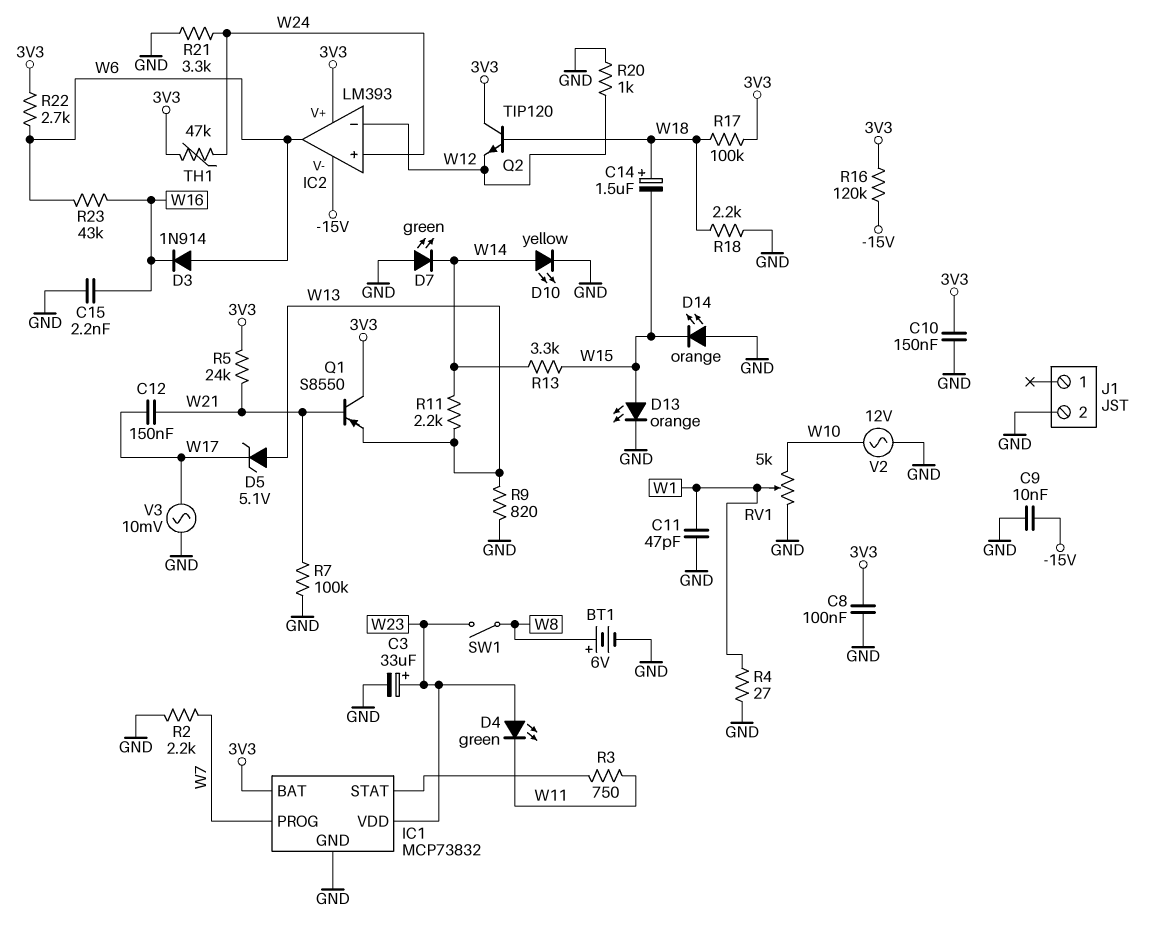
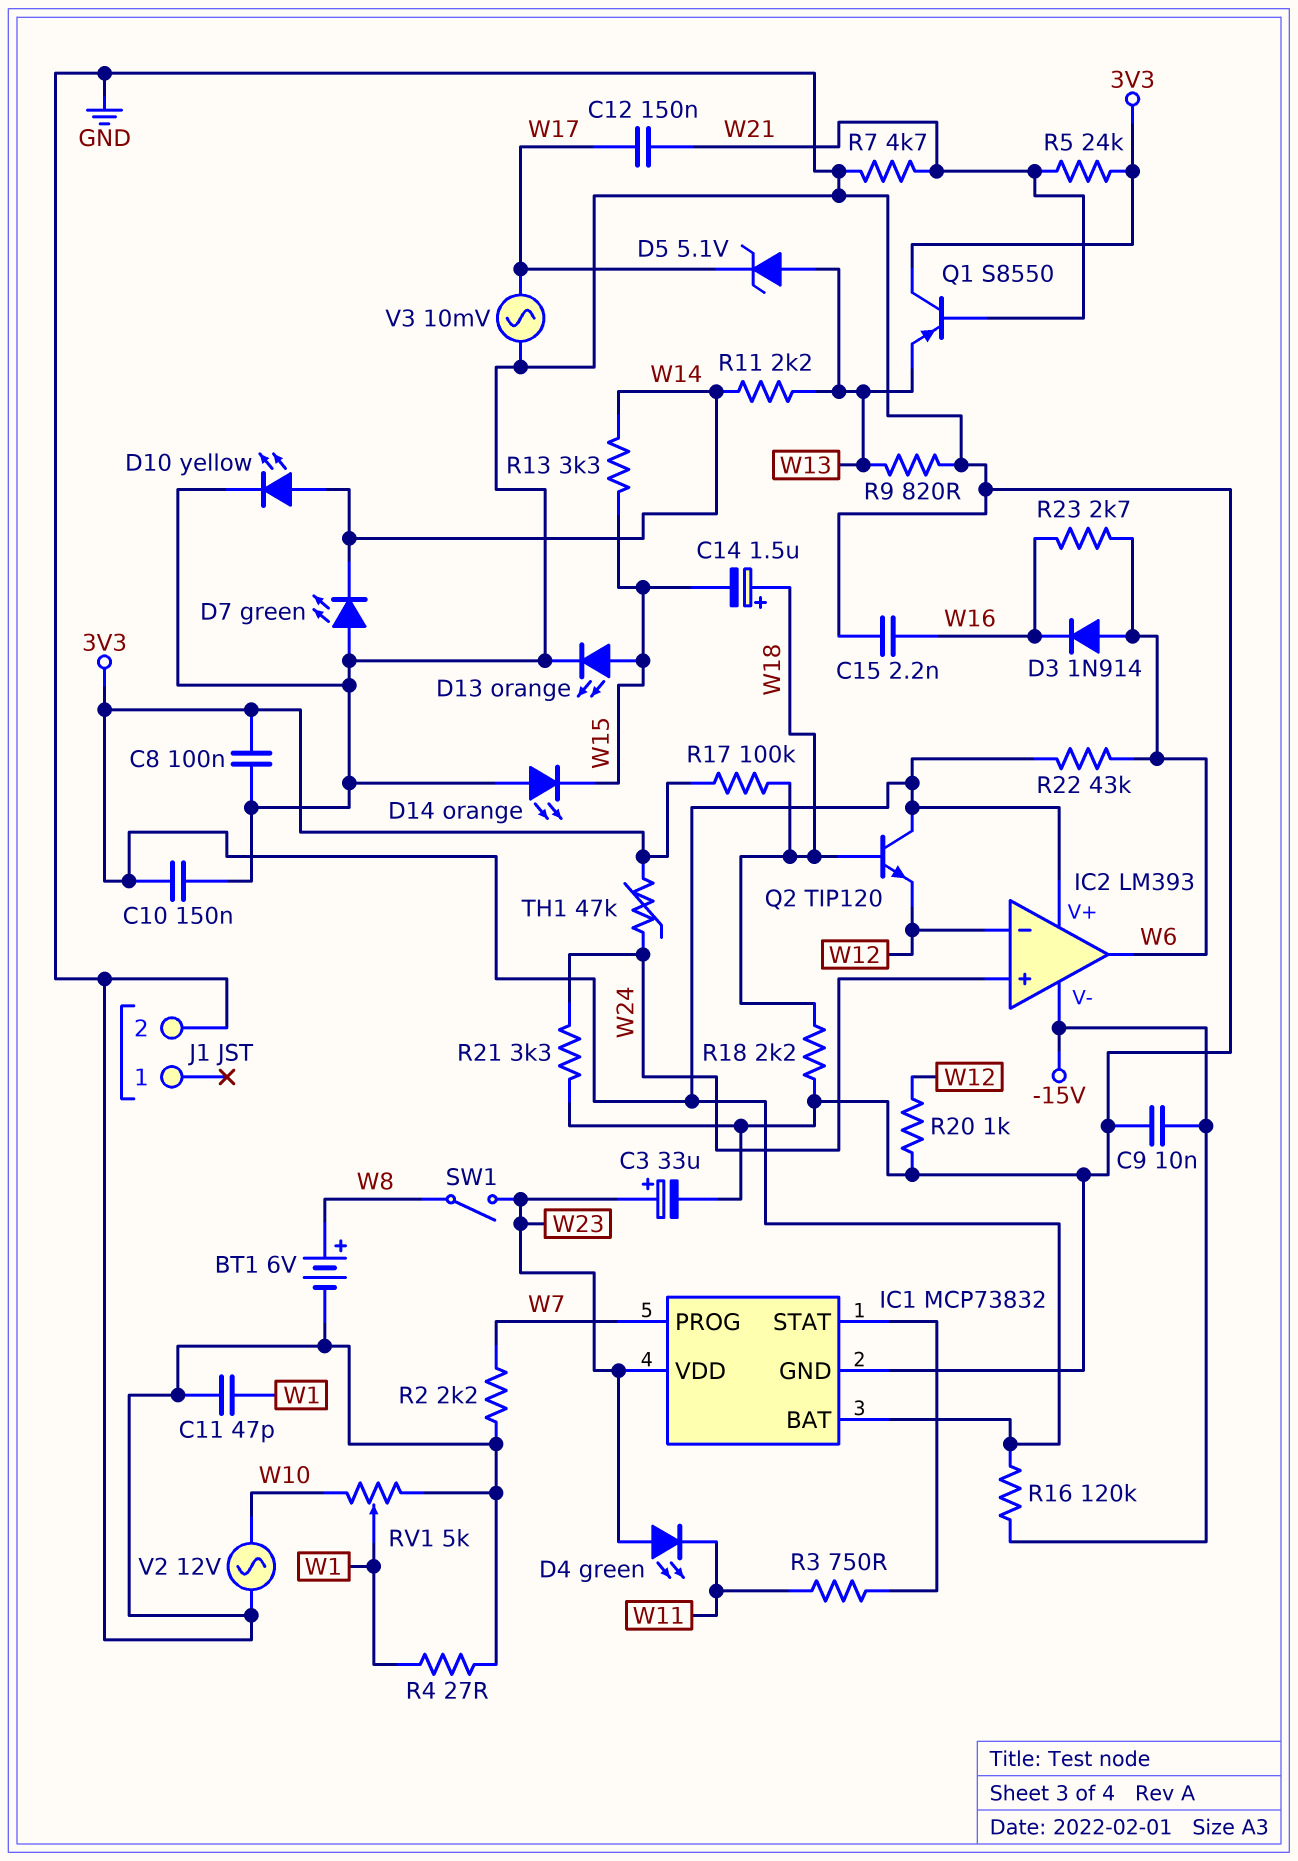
R7: 100k (GND, W21) -> 4.7k (GND, W21)
R22: 2.7k (3V3, W6) -> 43k (3V3, W6)
R23: 43k (W6, W16) -> 2.7k (W6, W16)

